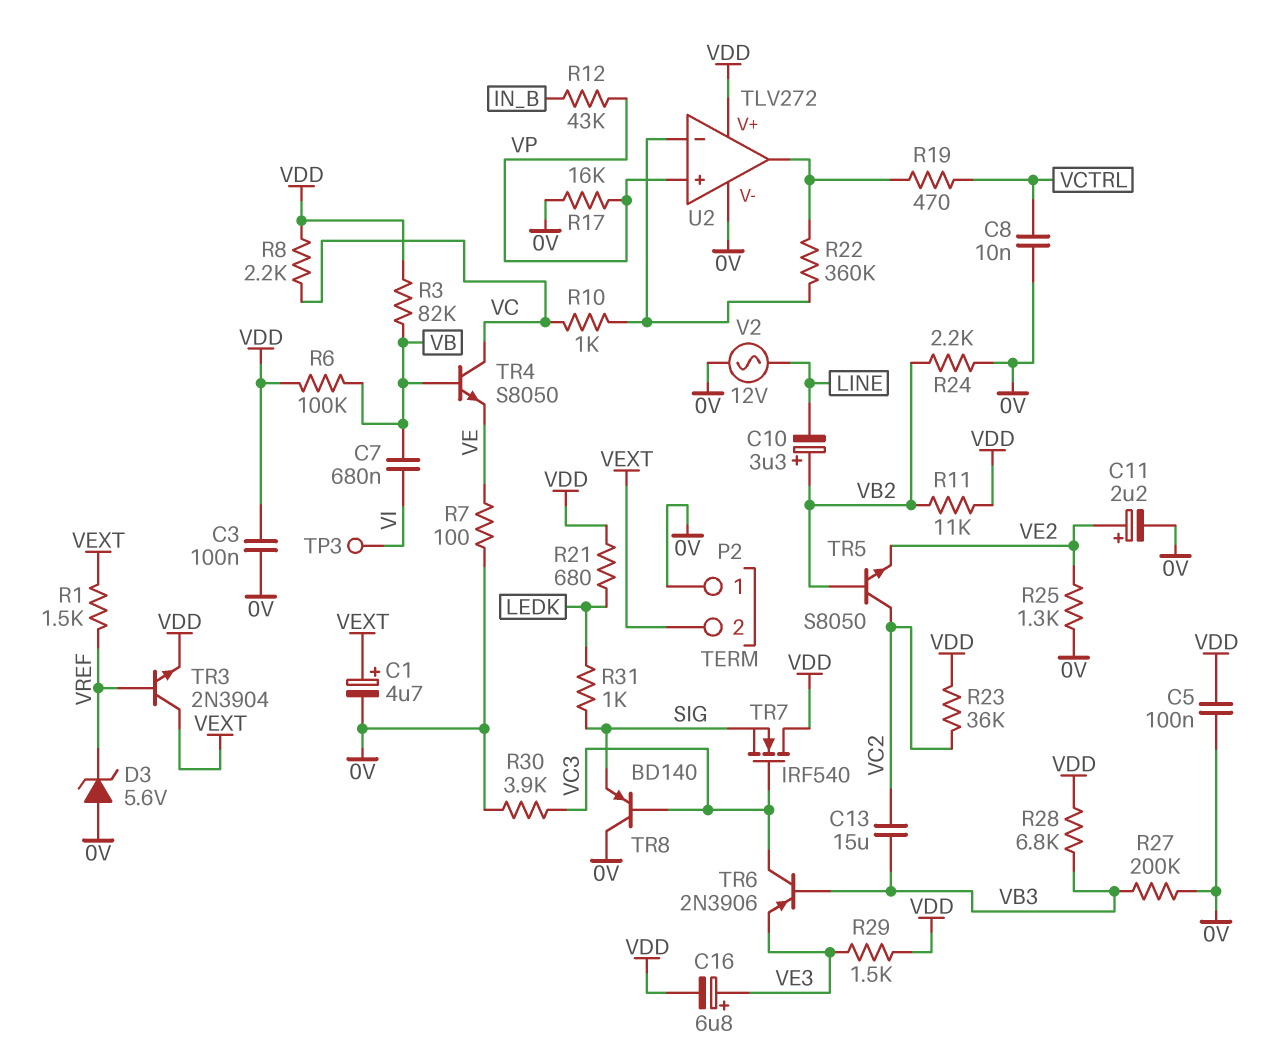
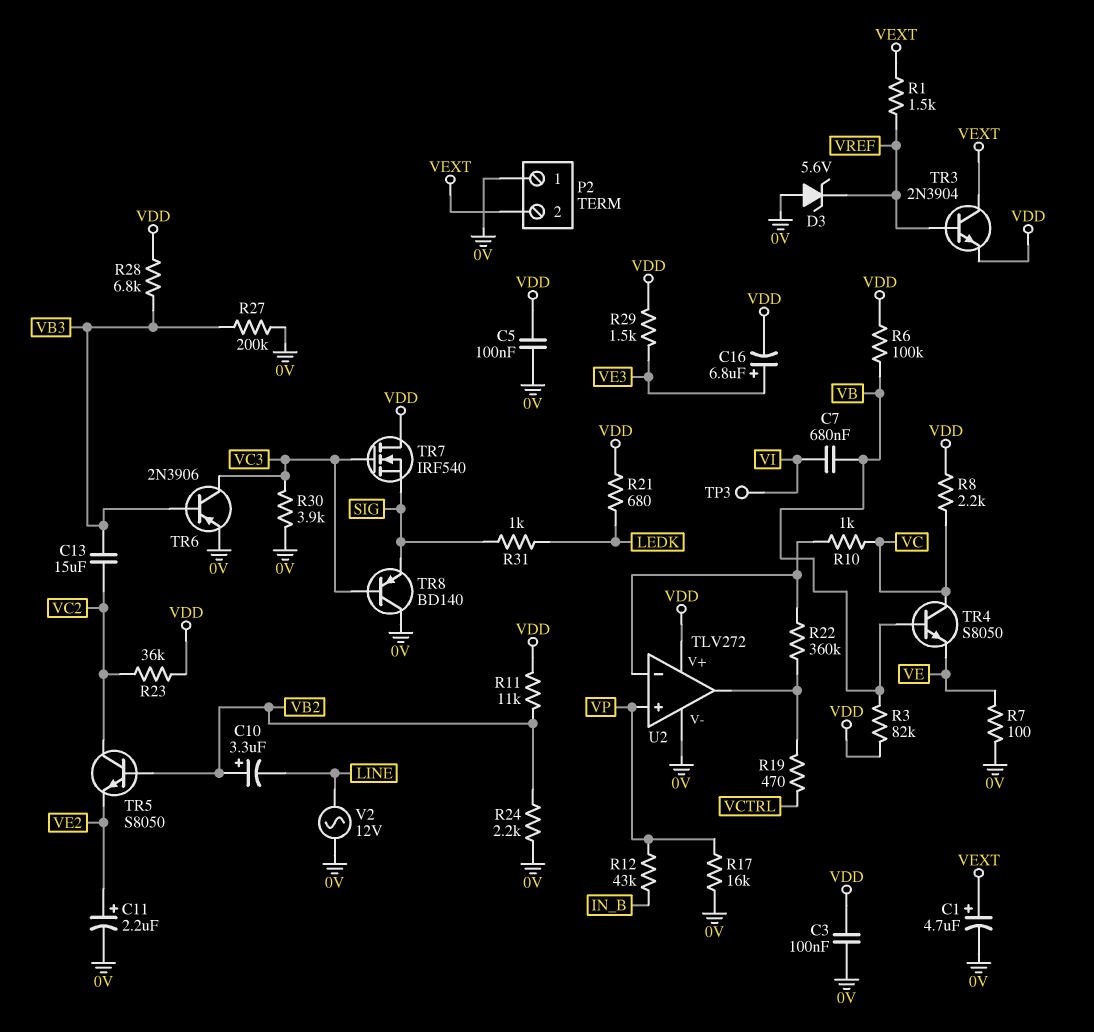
C8: 10nF (0V, VCTRL) -> none
R25: 1.3k (0V, VE2) -> none
TR6: PNP 2N3906 (B VB3, C VC3, E VE3) -> PNP 2N3906 (B VB3, C VC3, E 0V)

